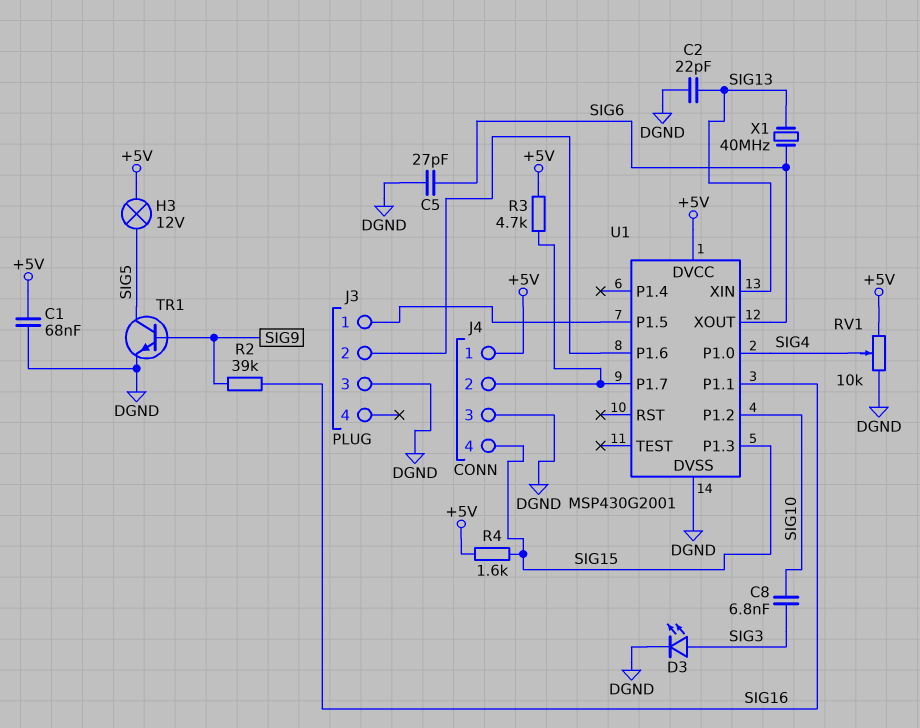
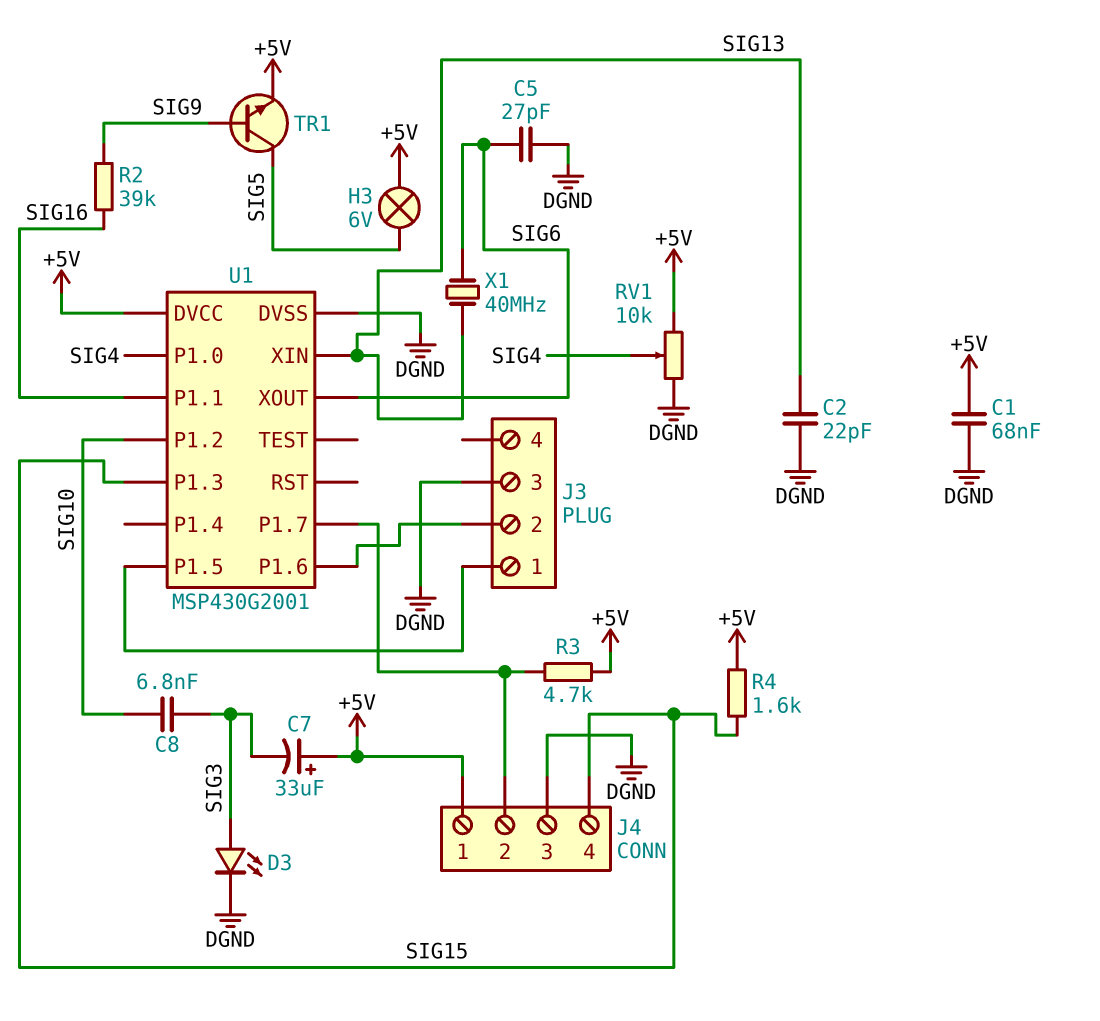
C7: none -> 33uF (plus +5V, minus SIG3)
H3: lamp 12V (+5V, SIG5) -> lamp 6V (+5V, SIG5)
TR1: NPN (B SIG9, C SIG5, E DGND) -> NPN (B SIG9, C SIG5, E +5V)

